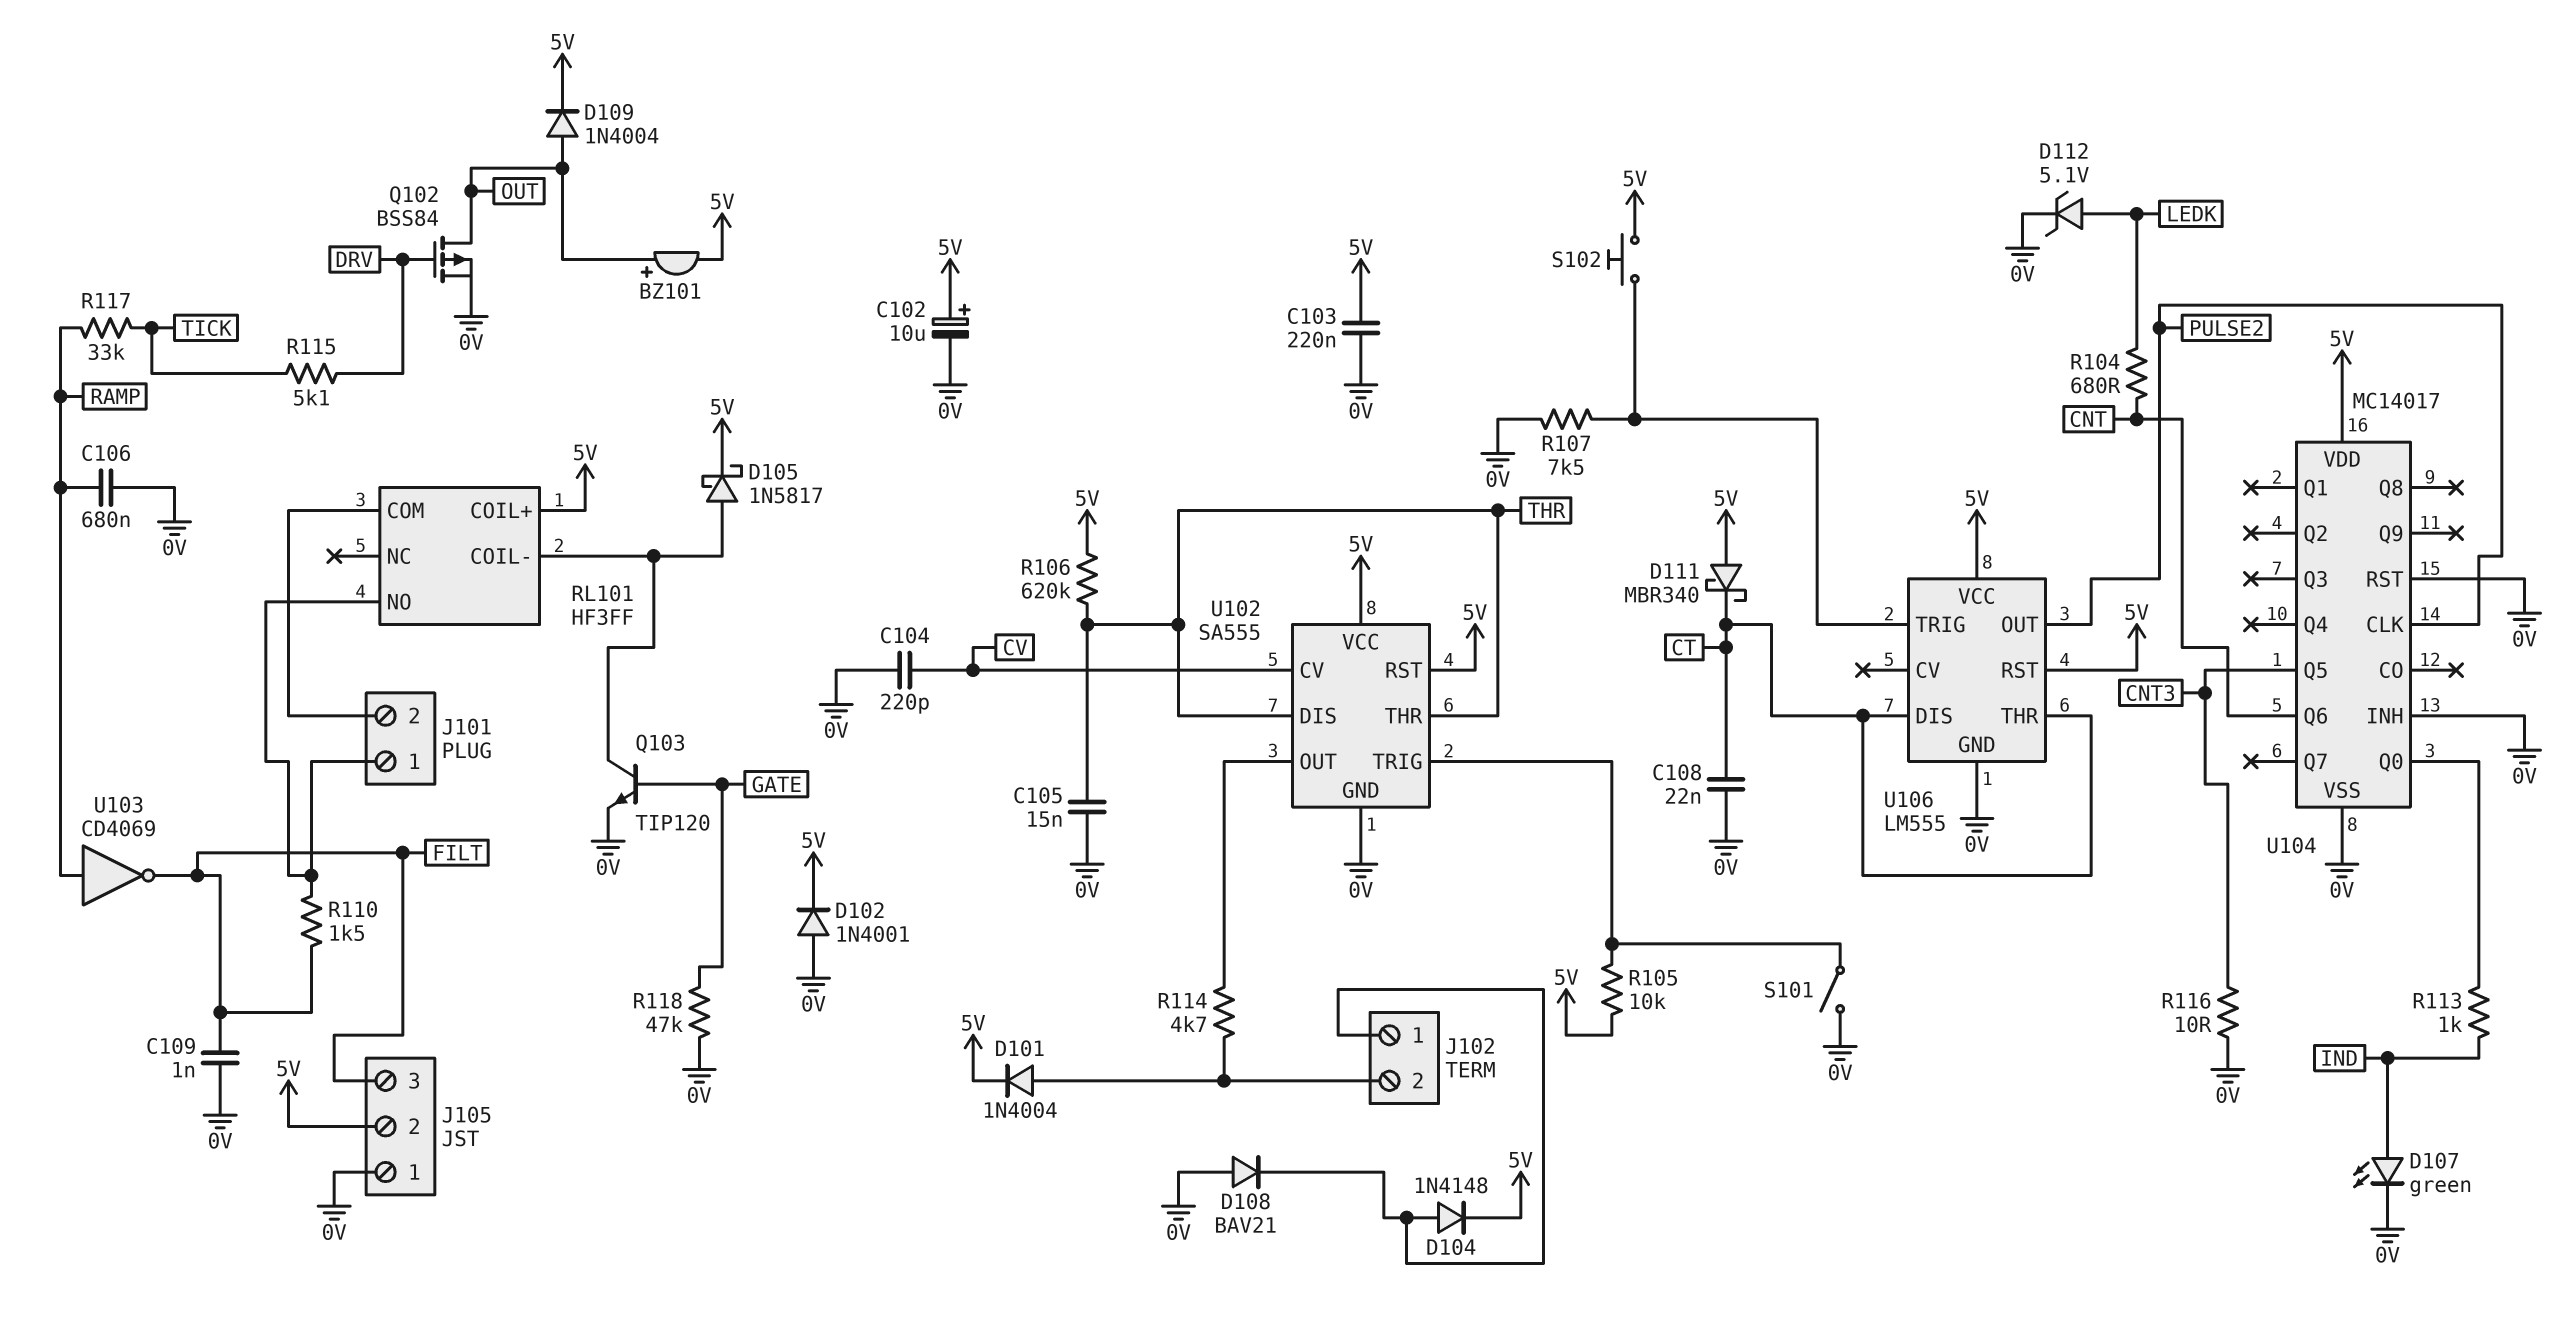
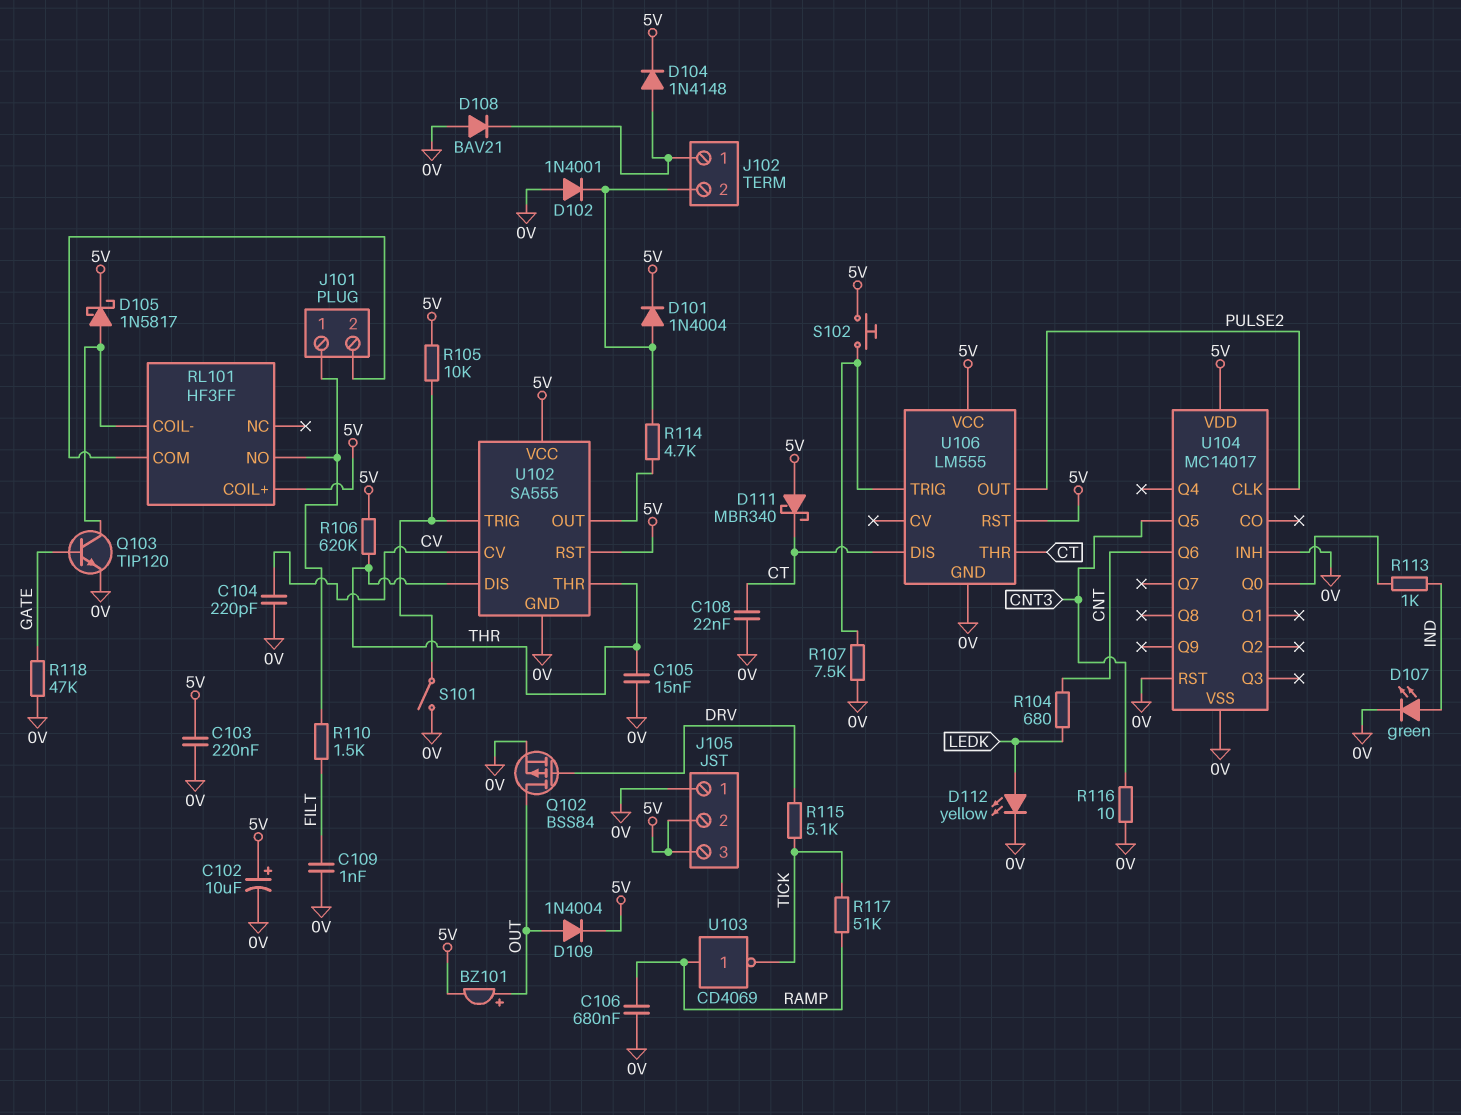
D102: diode 1N4001 (A 0V, K 5V) -> diode 1N4001 (A 0V, K J102/2)
D112: zener 5.1V (A LEDK, K 0V) -> LED yellow (A LEDK, K 0V)
J105 pin 3: FILT -> 5V
R117: 33k (RAMP, TICK) -> 51k (RAMP, TICK)
U103: NOT CD4069 (in RAMP, out FILT) -> NOT CD4069 (in RAMP, out TICK)

